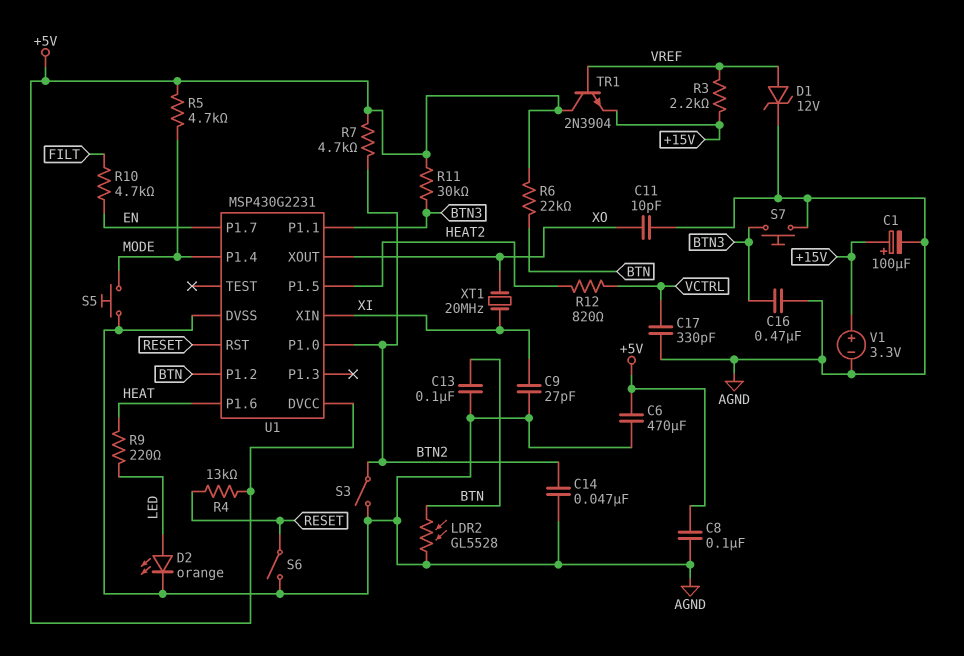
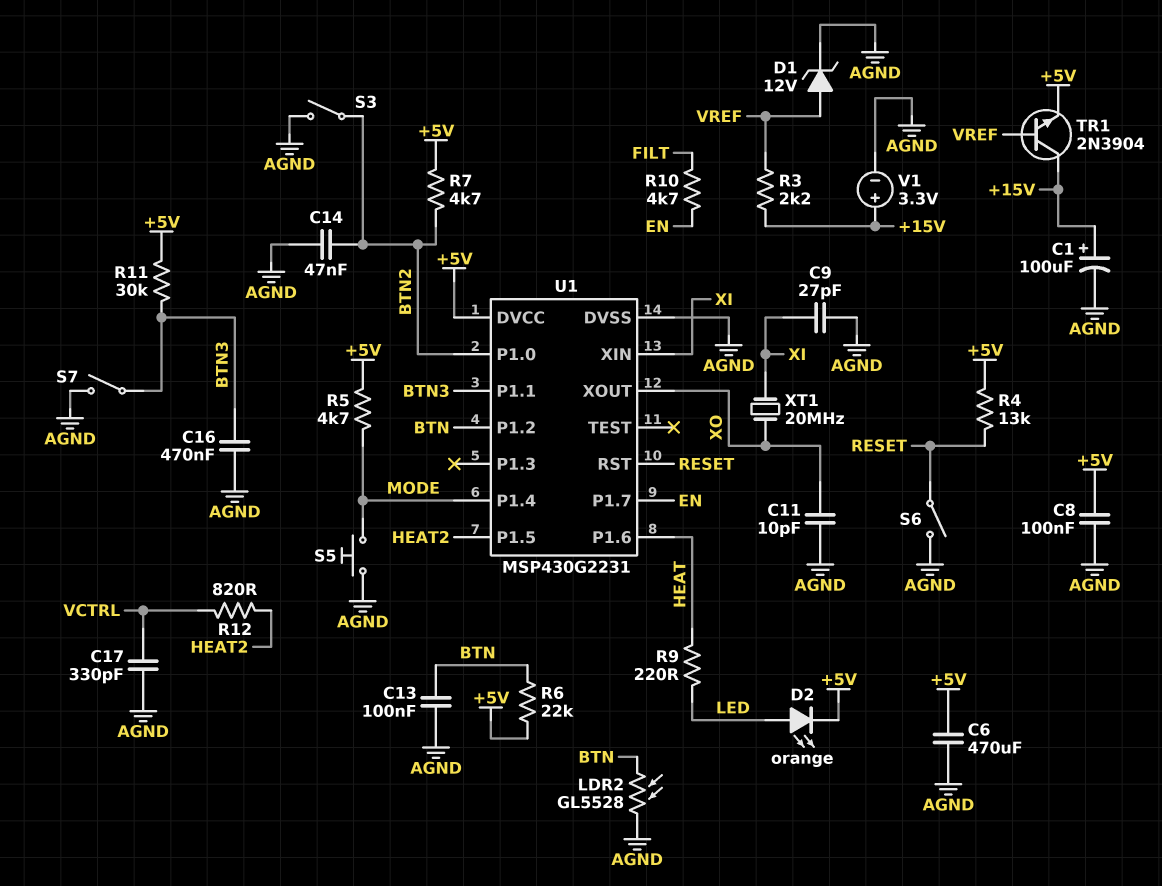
D2: LED orange (A LED, K AGND) -> LED orange (A LED, K +5V)
S7: button (AGND, BTN3) -> switch (AGND, BTN3)
TR1: NPN 2N3904 (B VREF, C +5V, E +15V) -> NPN 2N3904 (B VREF, C +15V, E +5V)

